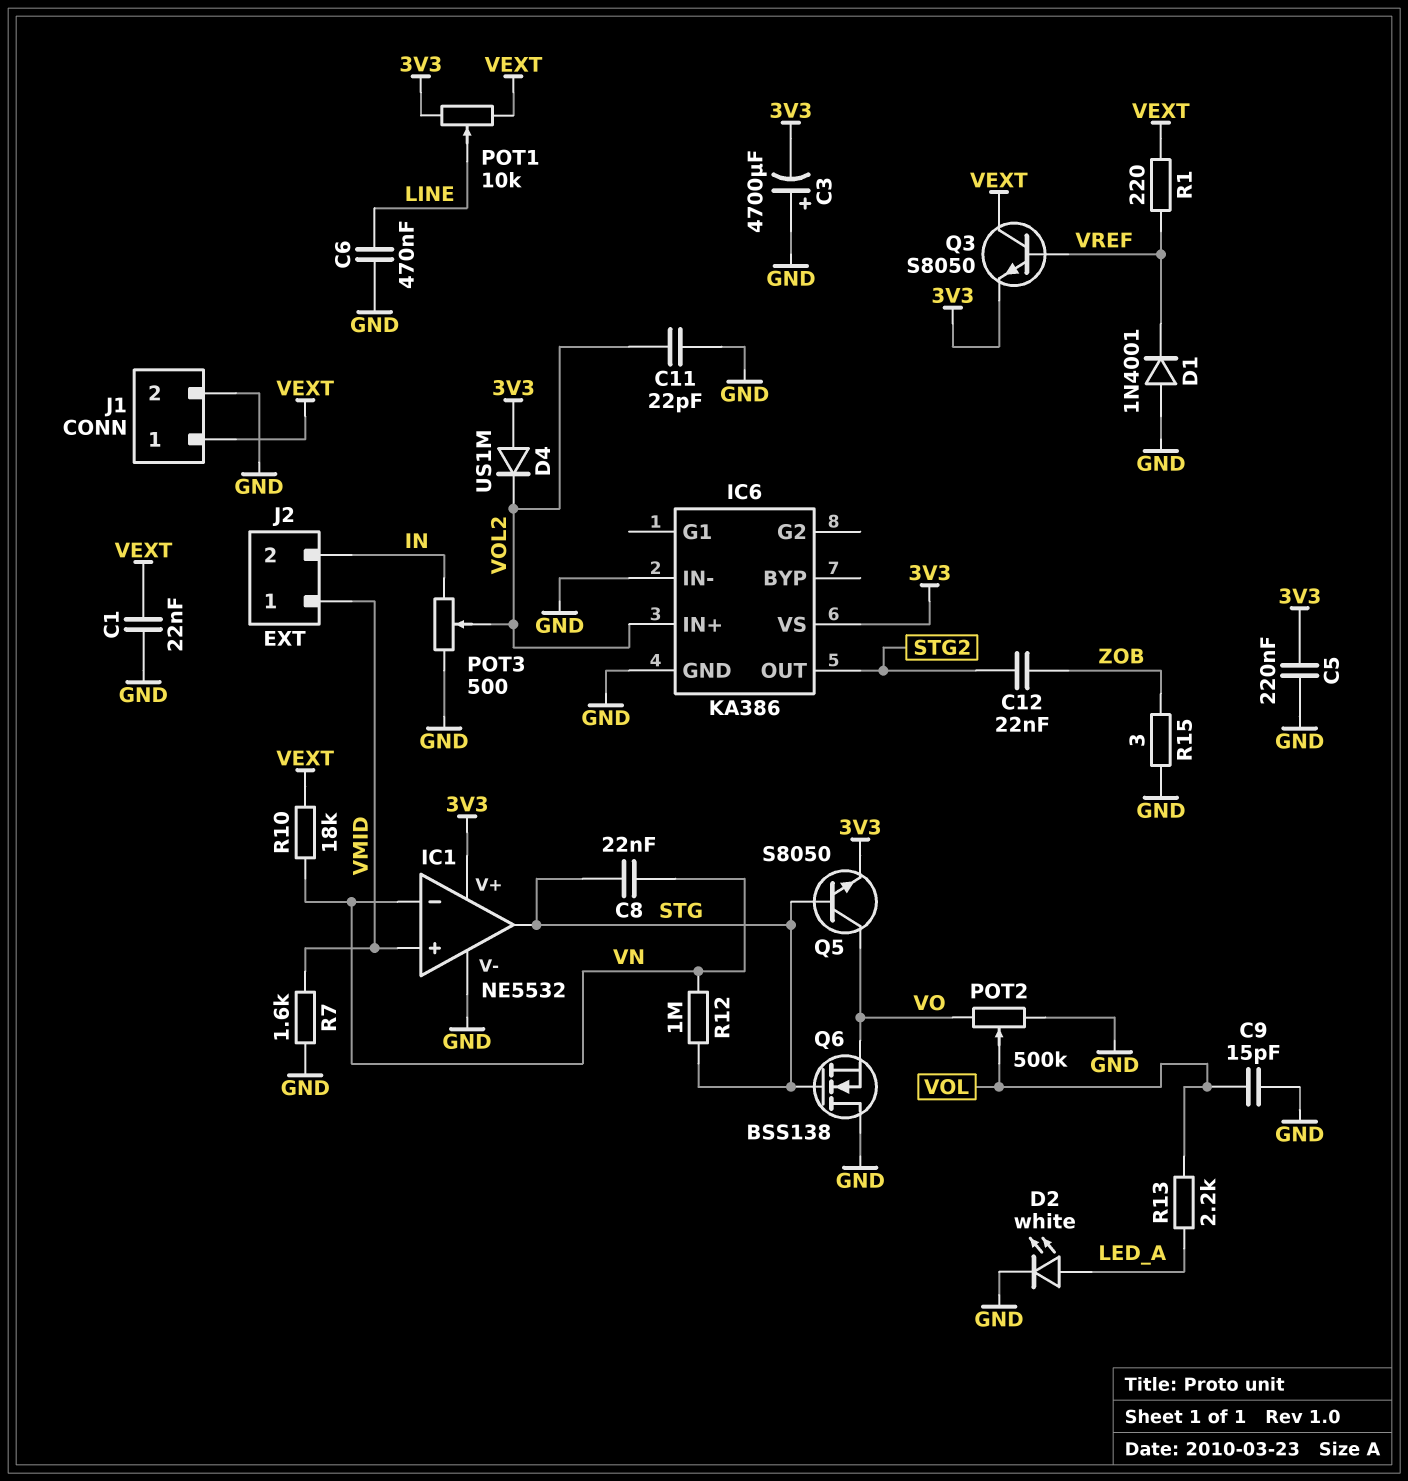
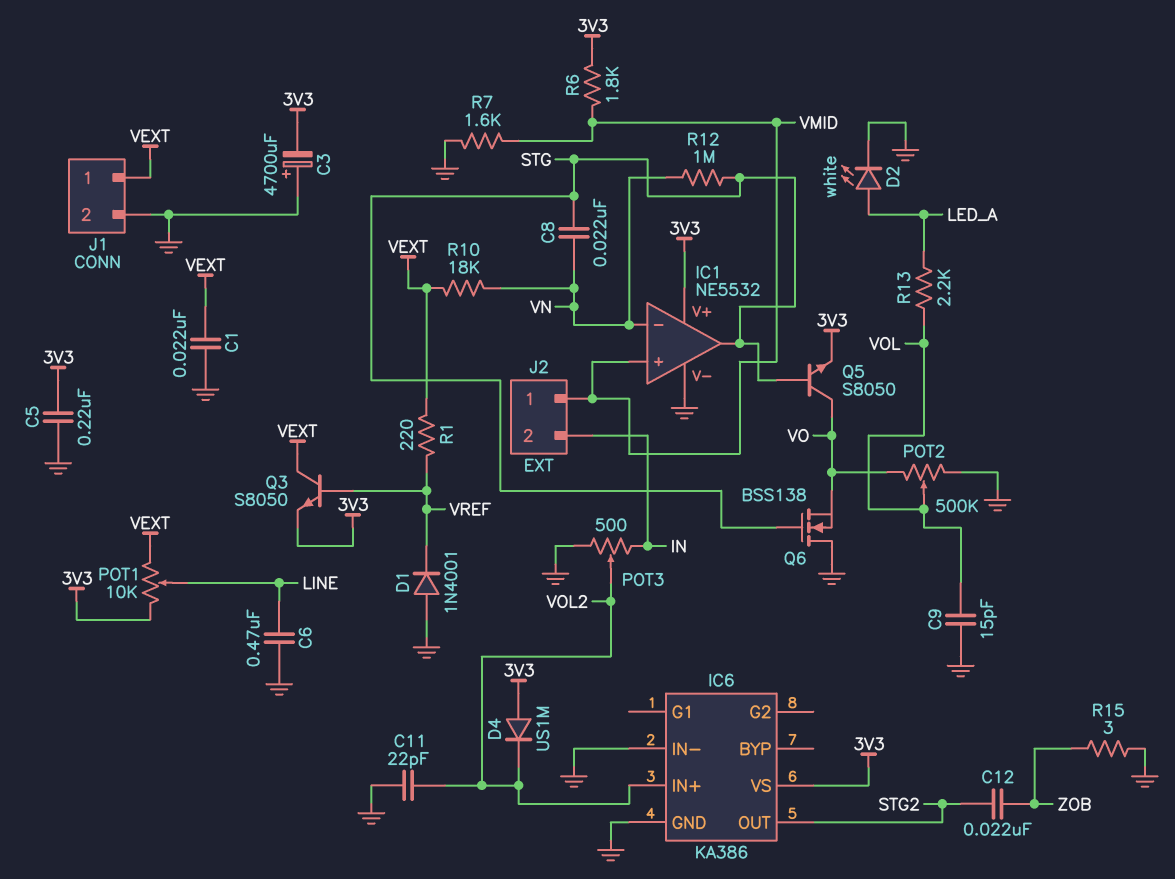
R6: none -> 1.8k (3V3, VMID)

